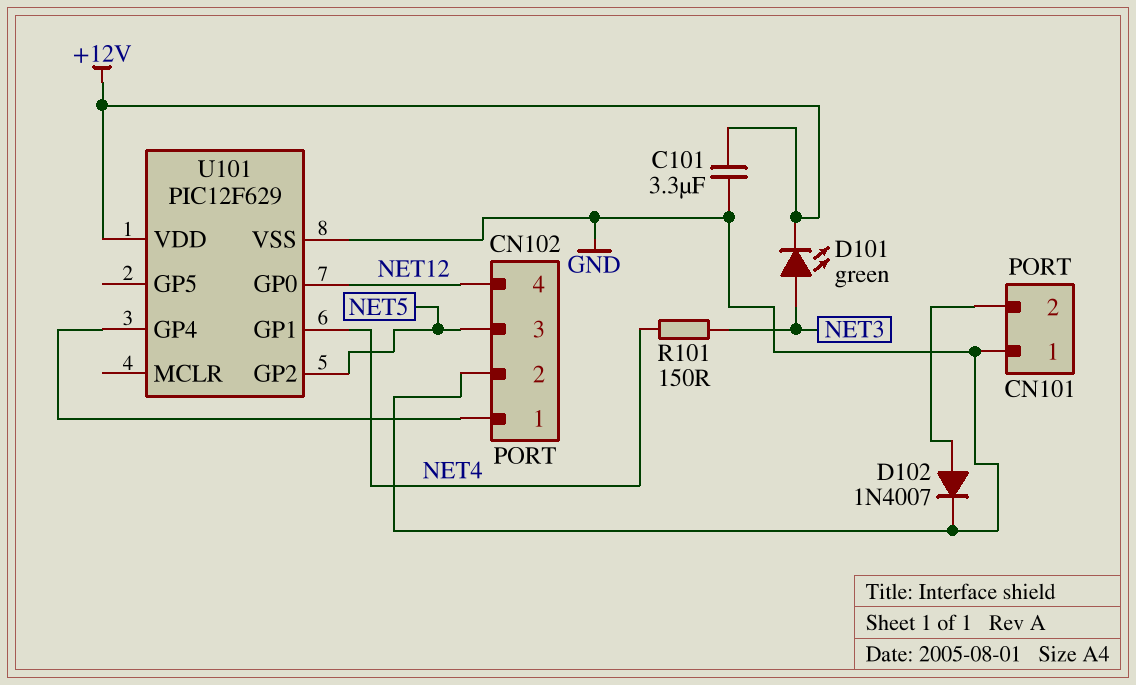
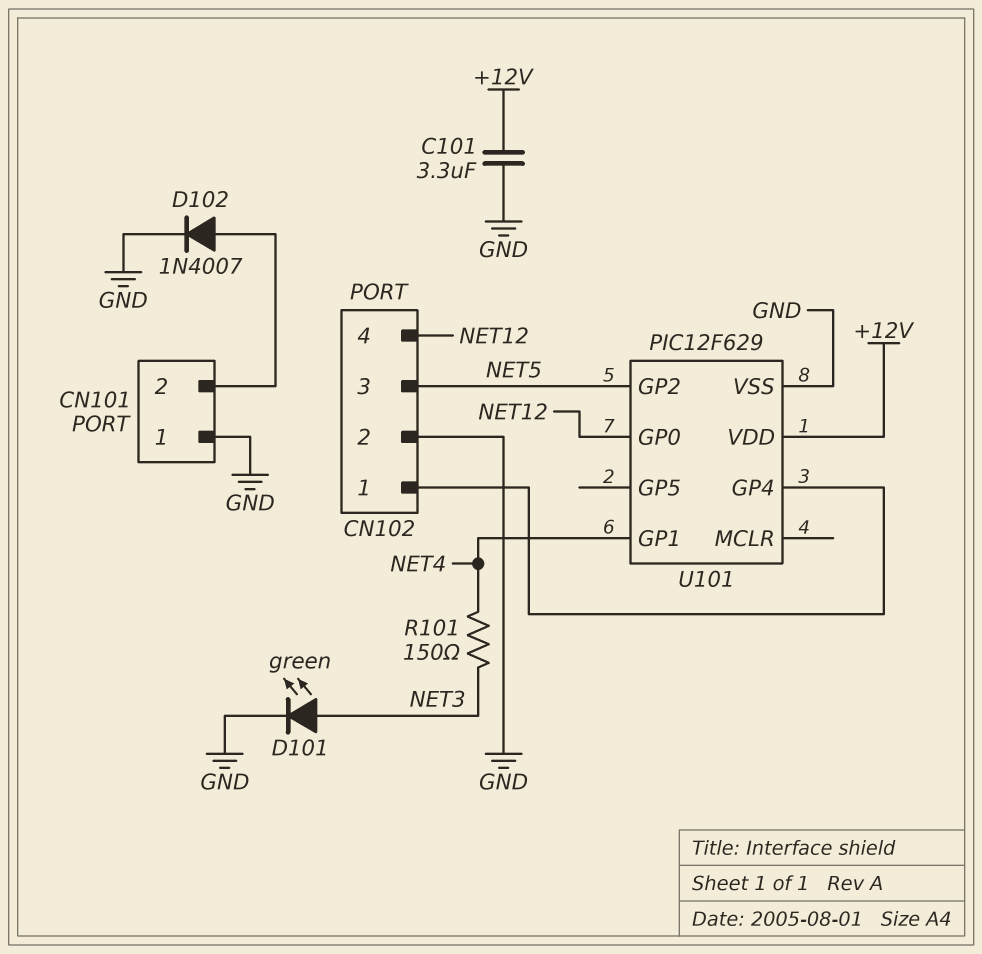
D101: LED green (A NET3, K +12V) -> LED green (A NET3, K GND)

